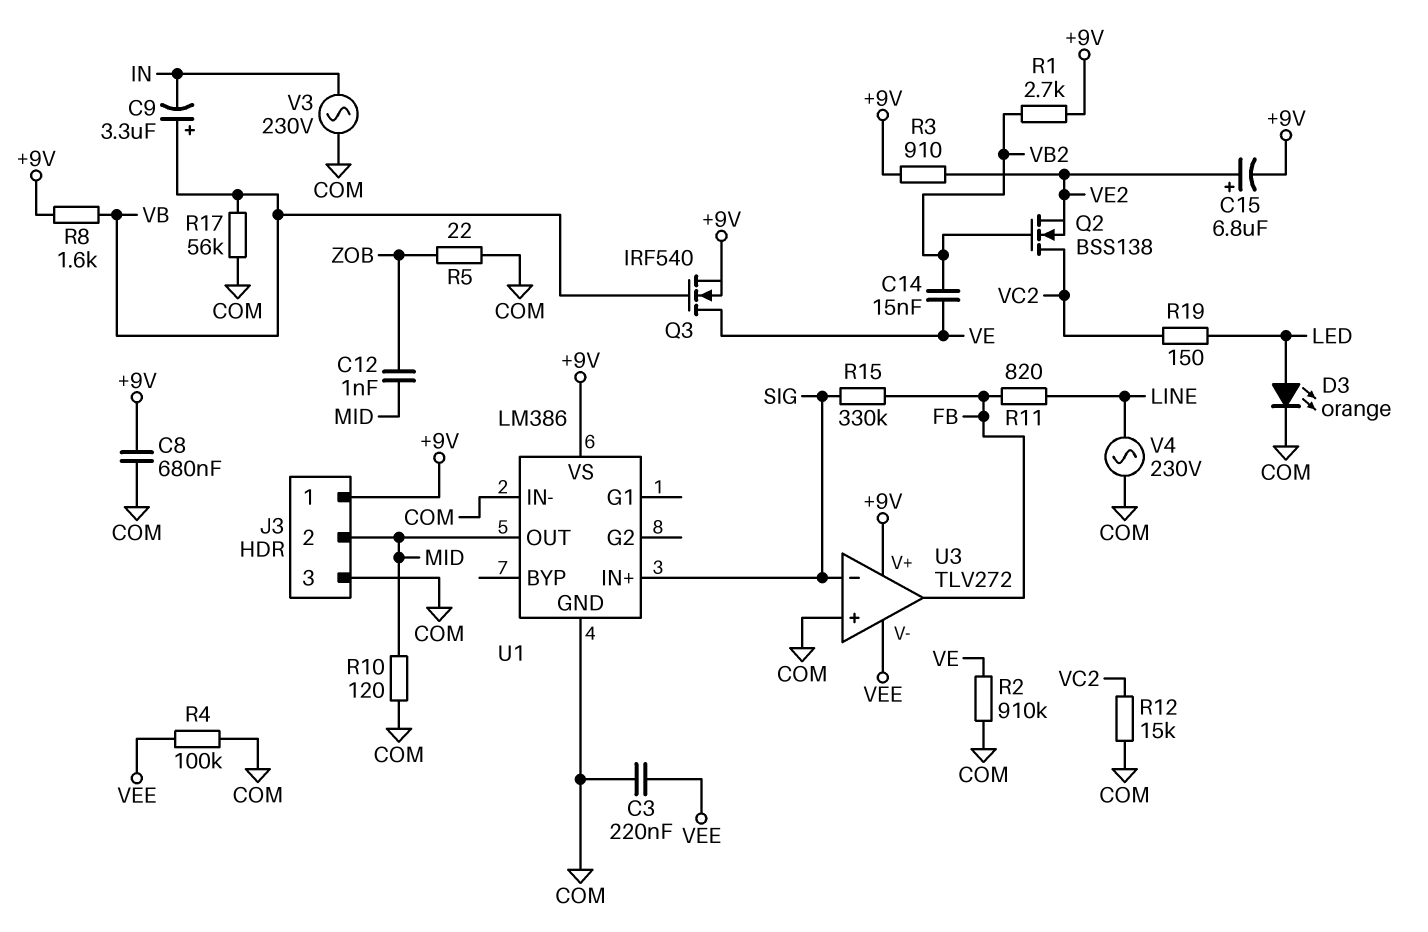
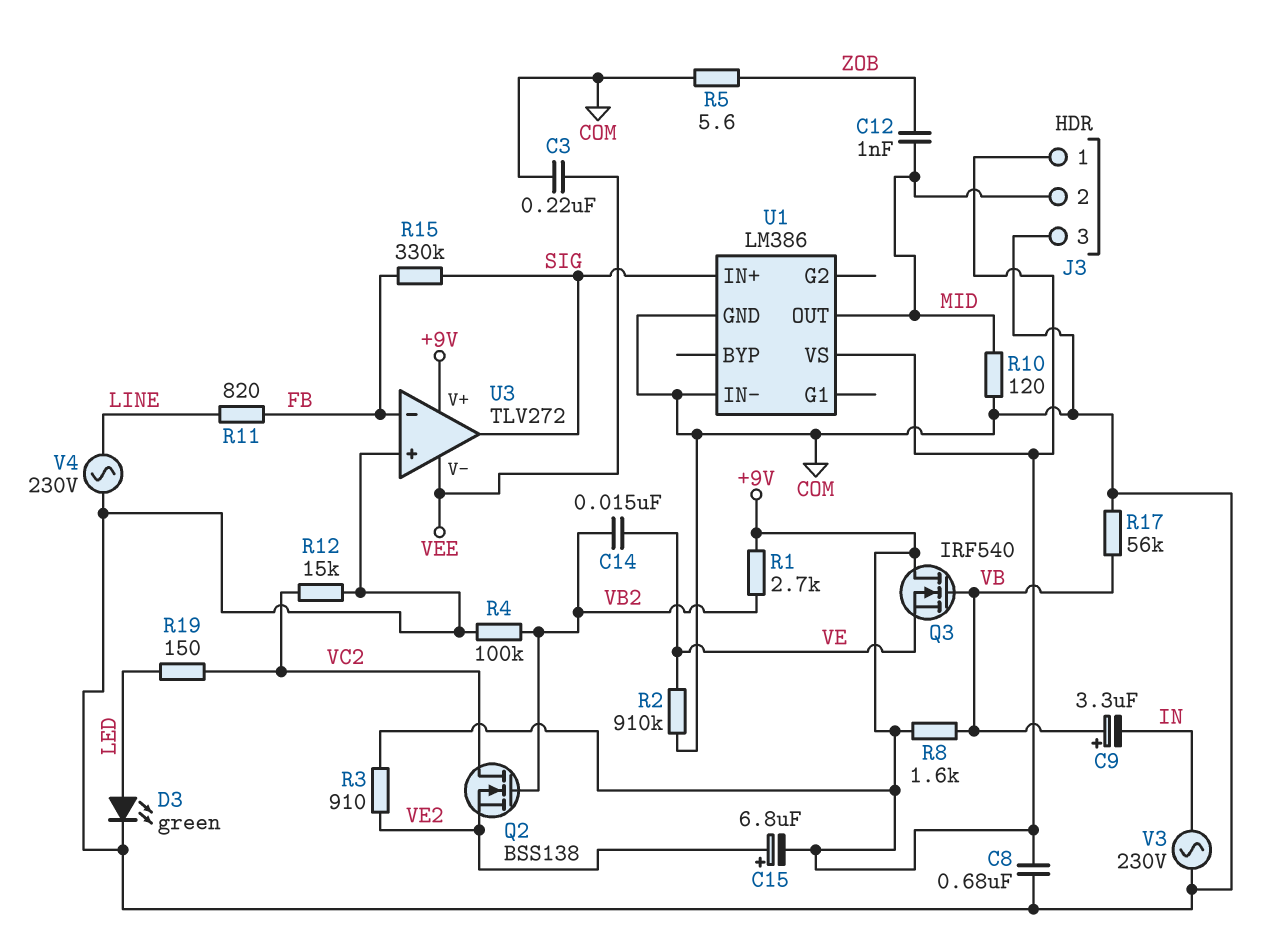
D3: LED orange (A LED, K COM) -> LED green (A LED, K COM)
Q3: NMOS IRF540 (G VB, D VE, S +9V) -> NMOS IRF540 (G VB, D +9V, S VE)
R4: 100k (COM, VEE) -> 100k (COM, VB2)
R5: 22 (COM, ZOB) -> 5.6 (COM, ZOB)
U3 pin in-: SIG -> FB
U3 pin out: FB -> SIG

